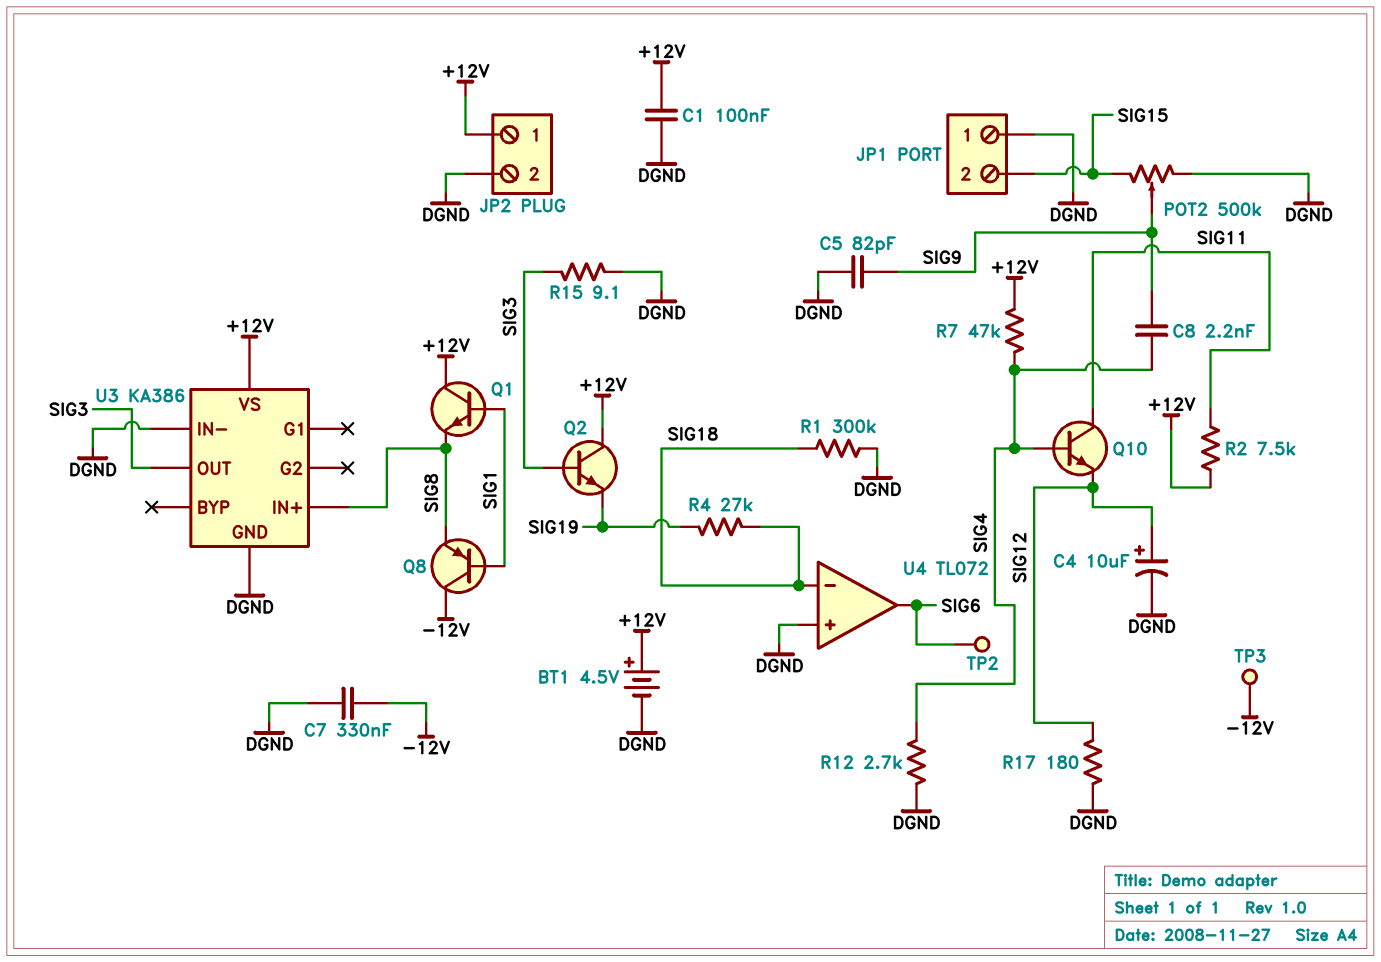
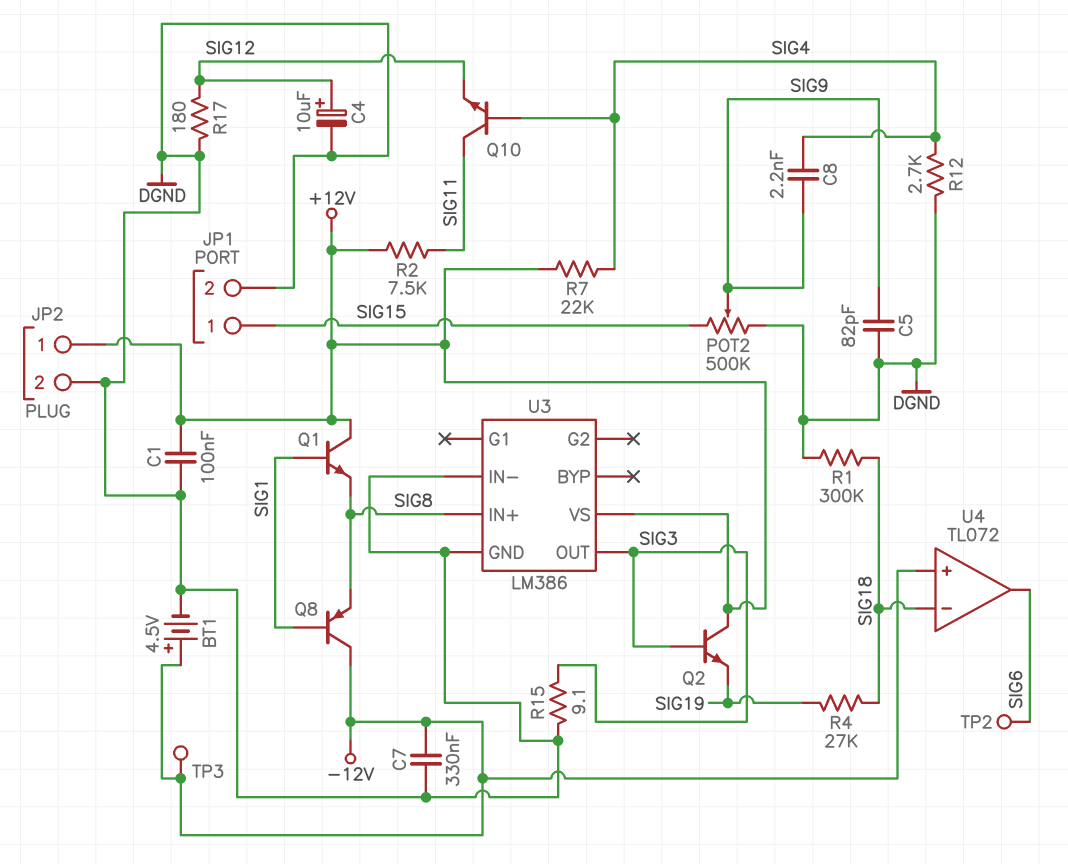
BT1: 4.5V (plus +12V, minus DGND) -> 4.5V (plus -12V, minus DGND)
JP1 pin 1: DGND -> SIG15
JP1 pin 2: SIG15 -> DGND
R7: 47k (+12V, SIG4) -> 22k (+12V, SIG4)
U3: KA386 -> LM386
U4 pin in+: DGND -> -12V

